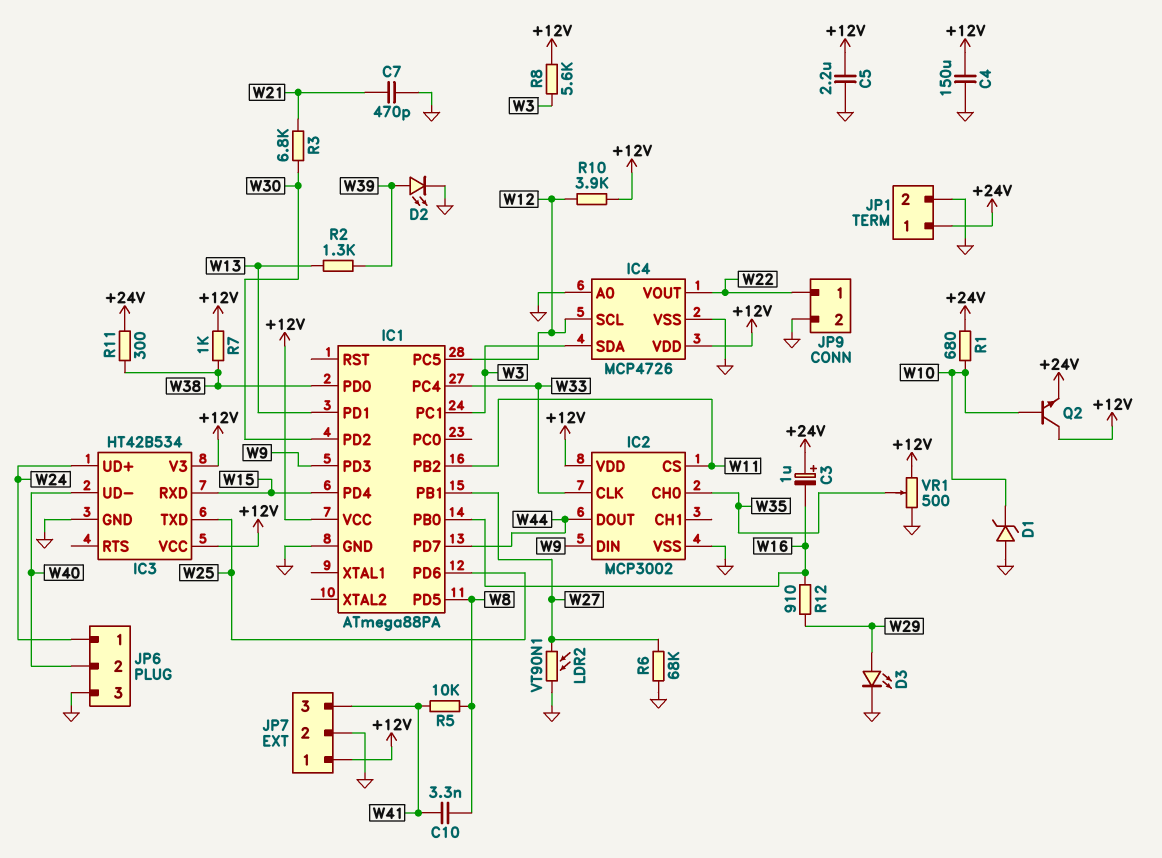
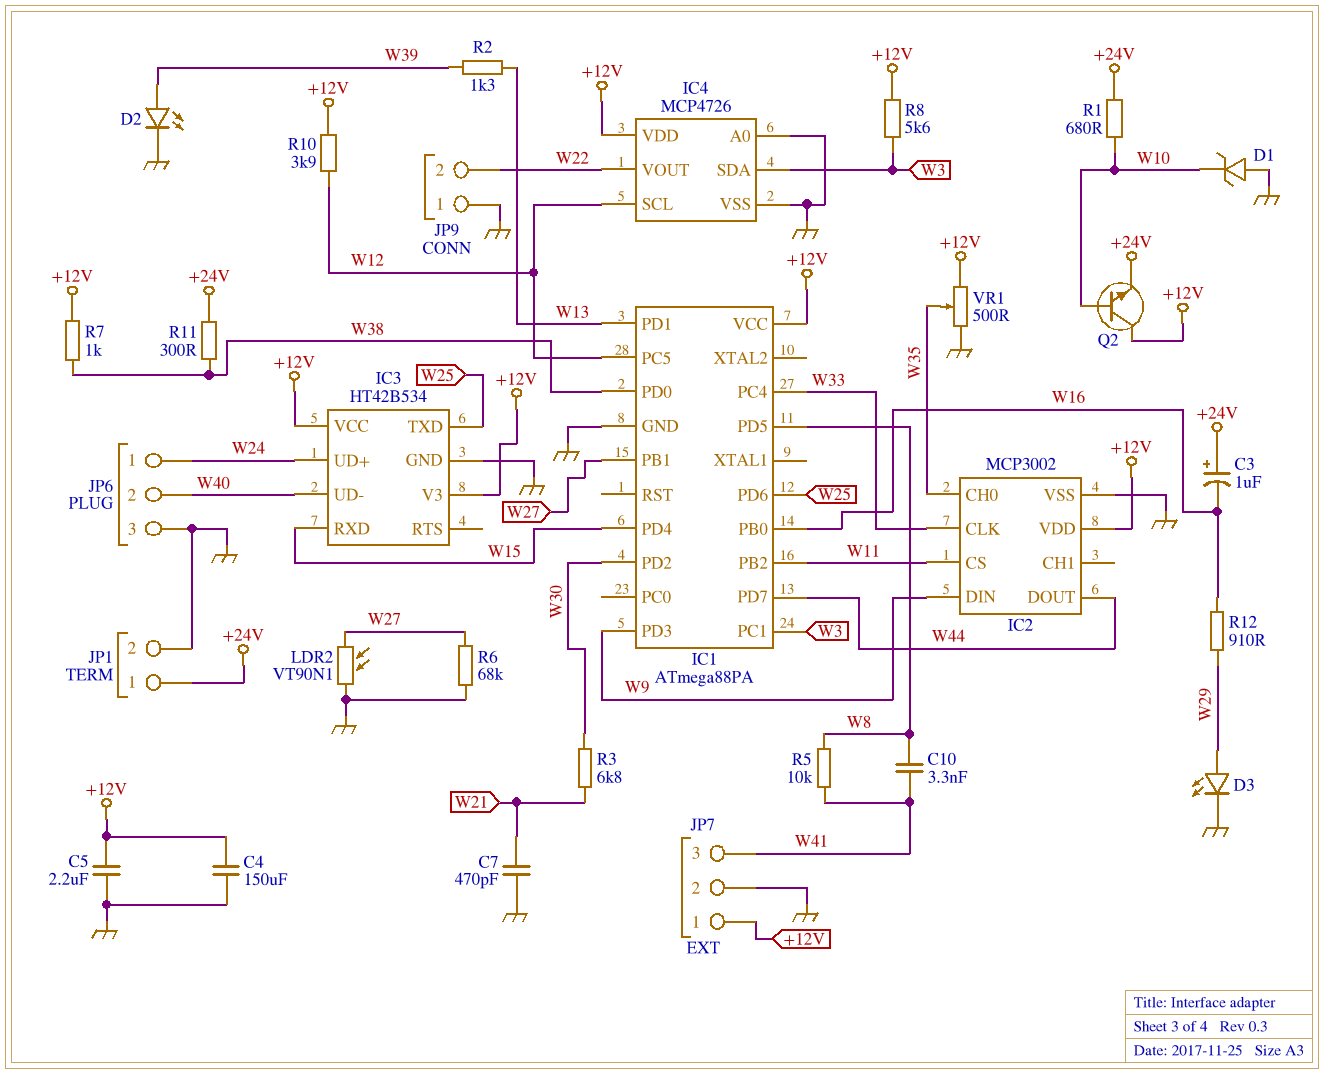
JP9 pin 1: W22 -> GND
JP9 pin 2: GND -> W22

